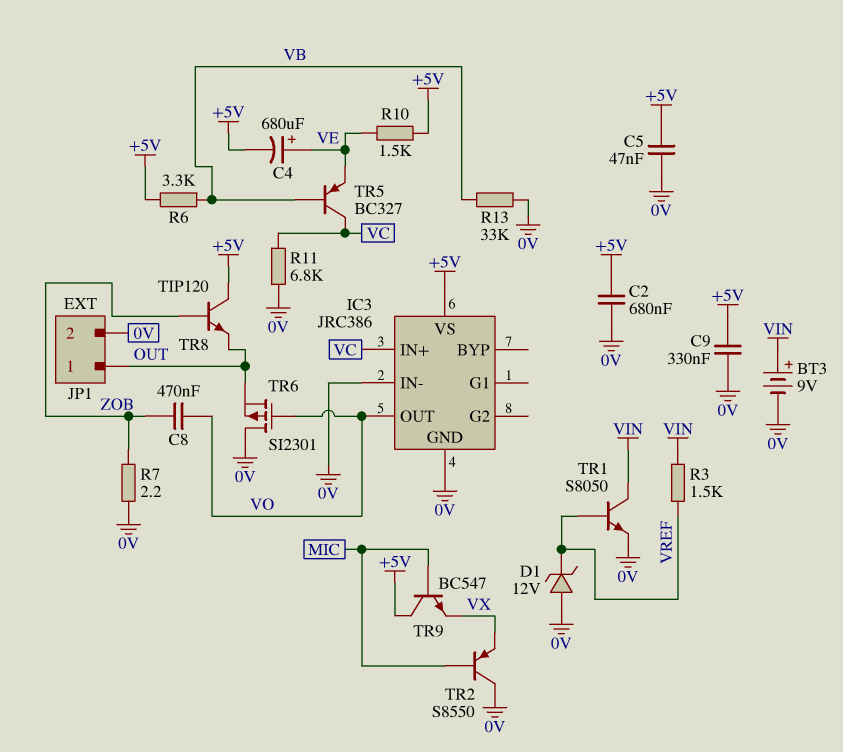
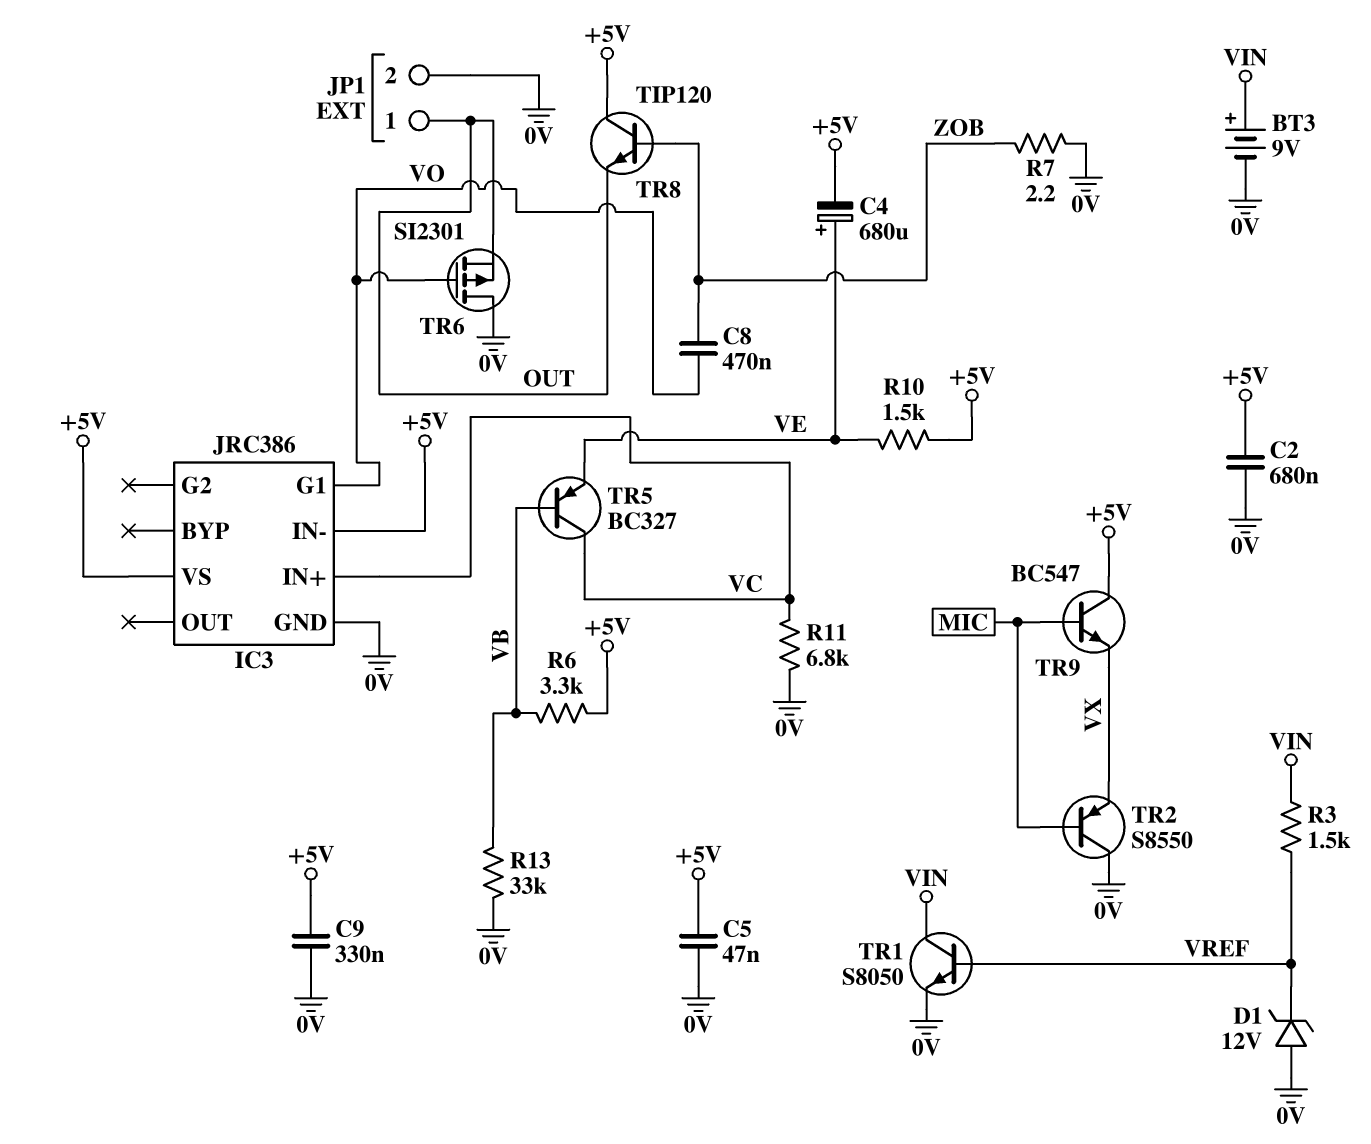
IC3 pin G1: none -> VO
IC3 pin IN-: 0V -> +5V
IC3 pin OUT: VO -> none

